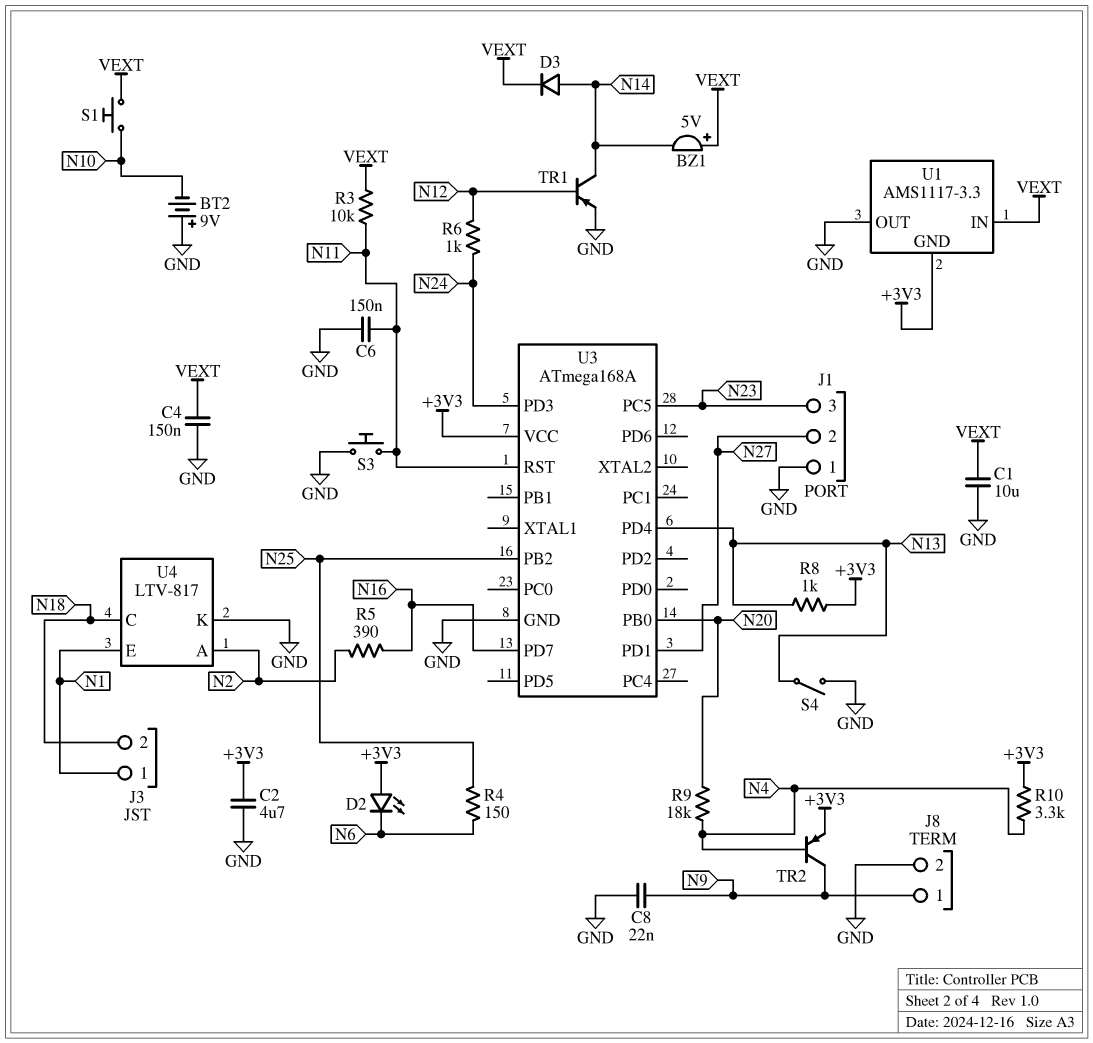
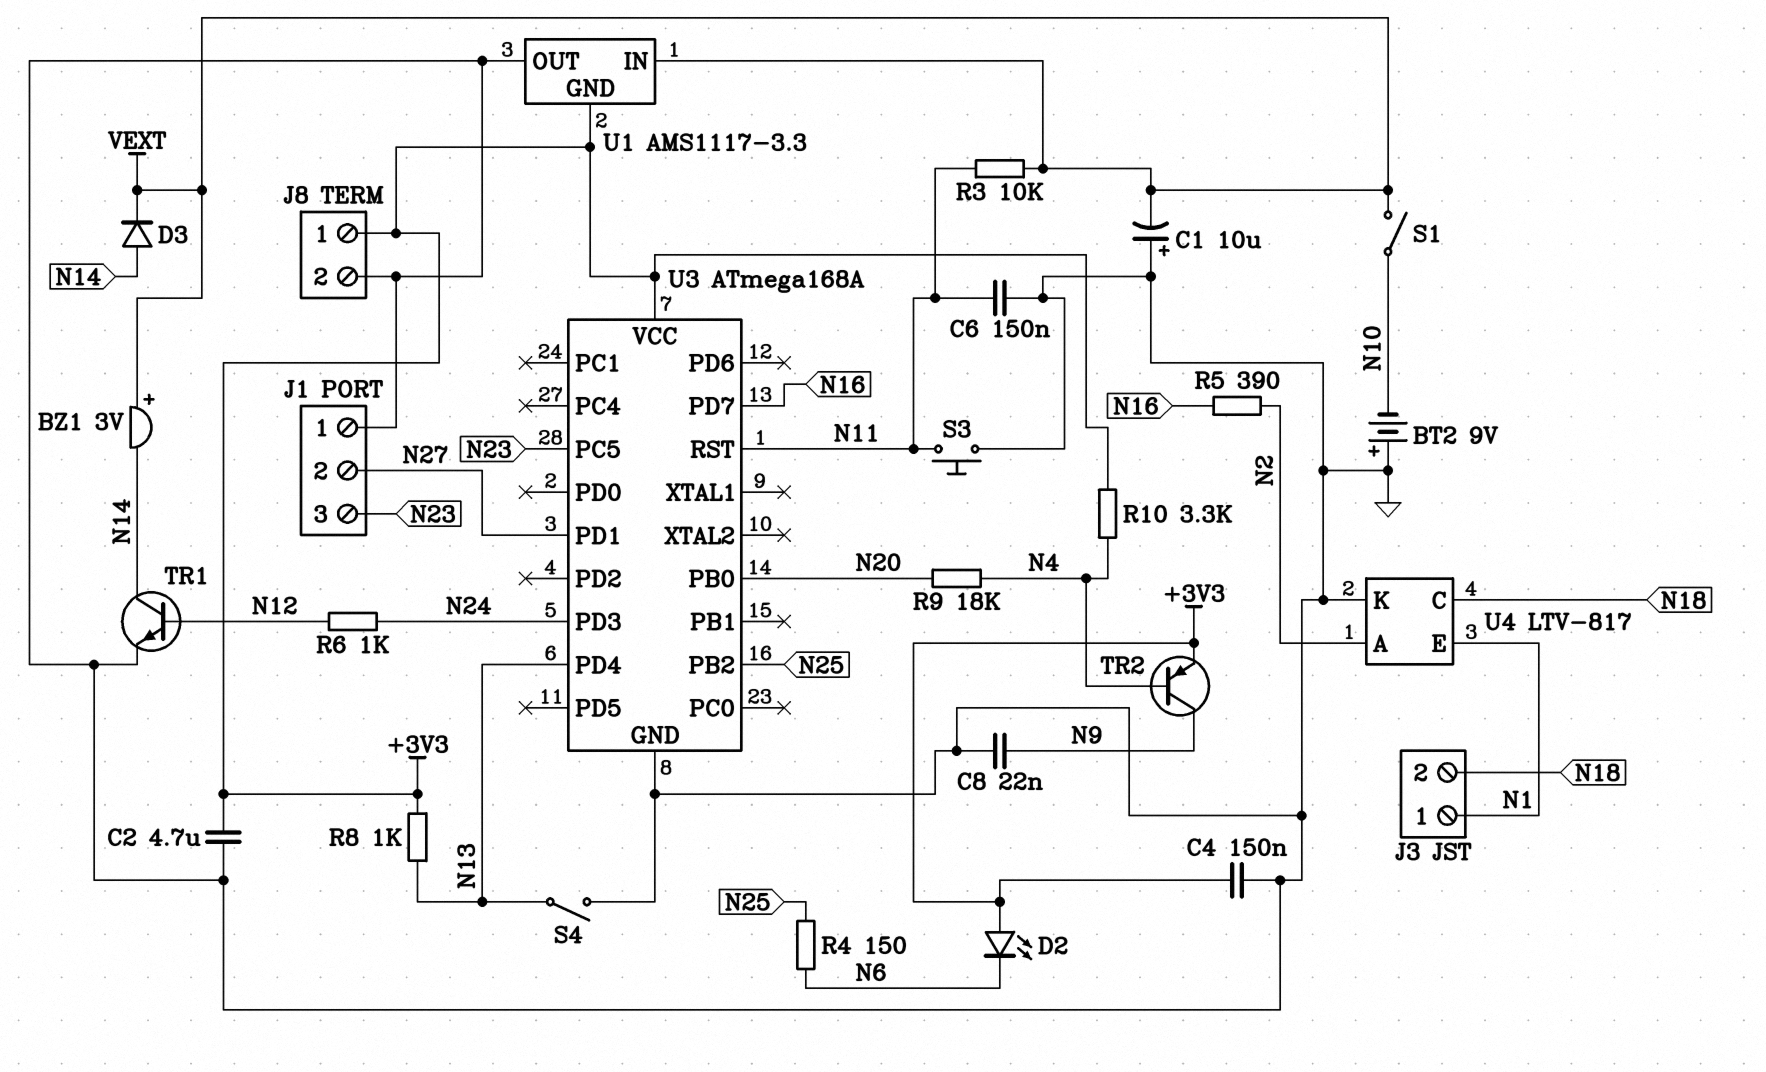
BZ1: buzzer 5V (plus VEXT, minus N14) -> buzzer 3V (plus VEXT, minus N14)
C1: 10uF (GND, VEXT) -> 10uF (plus GND, minus VEXT)
C4: 150nF (GND, VEXT) -> 150nF (+3V3, GND)
J8 pin 1: N9 -> +3V3
S1: button (N10, VEXT) -> switch (N10, VEXT)
TR1: PNP (B N12, C N14, E GND) -> NPN (B N12, C N14, E GND)

